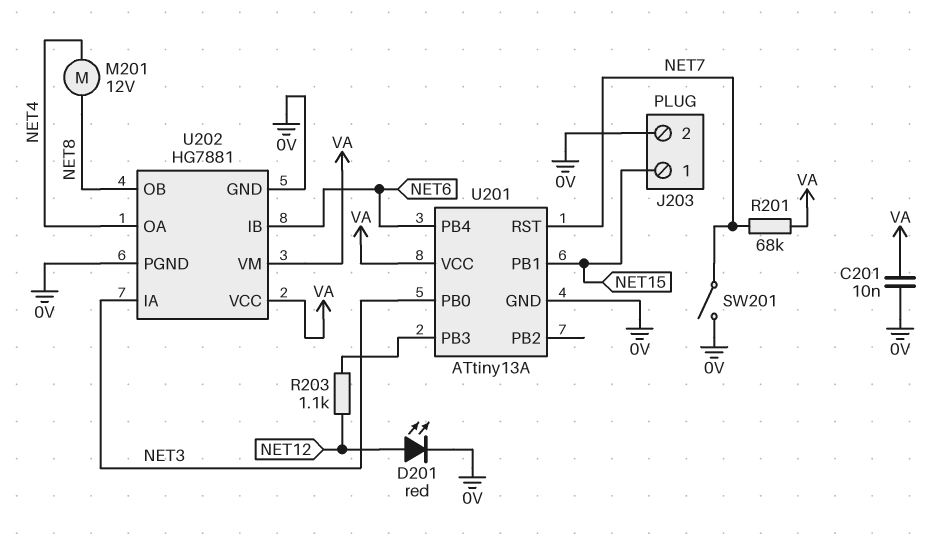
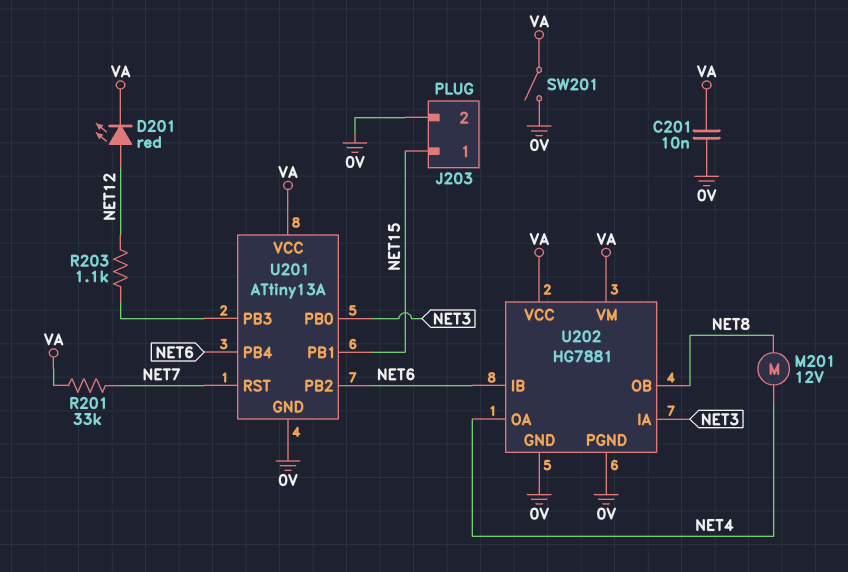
D201: LED red (A NET12, K 0V) -> LED red (A NET12, K VA)
R201: 68k (NET7, VA) -> 33k (NET7, VA)
SW201: switch (0V, NET7) -> switch (0V, VA)
U201 pin PB2: none -> NET6

